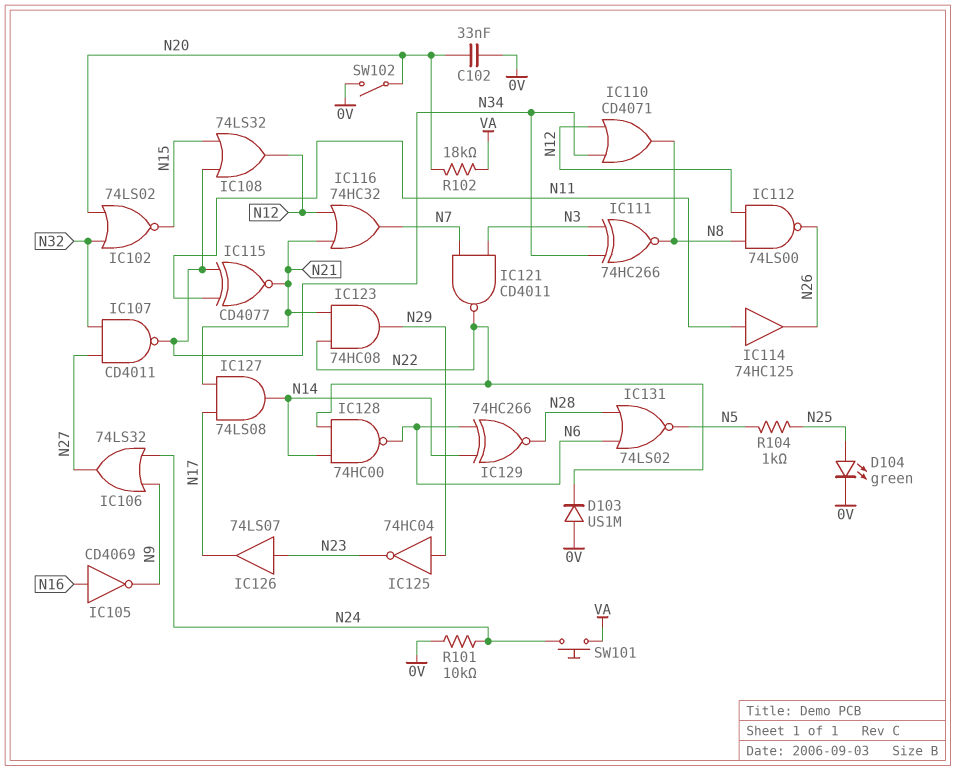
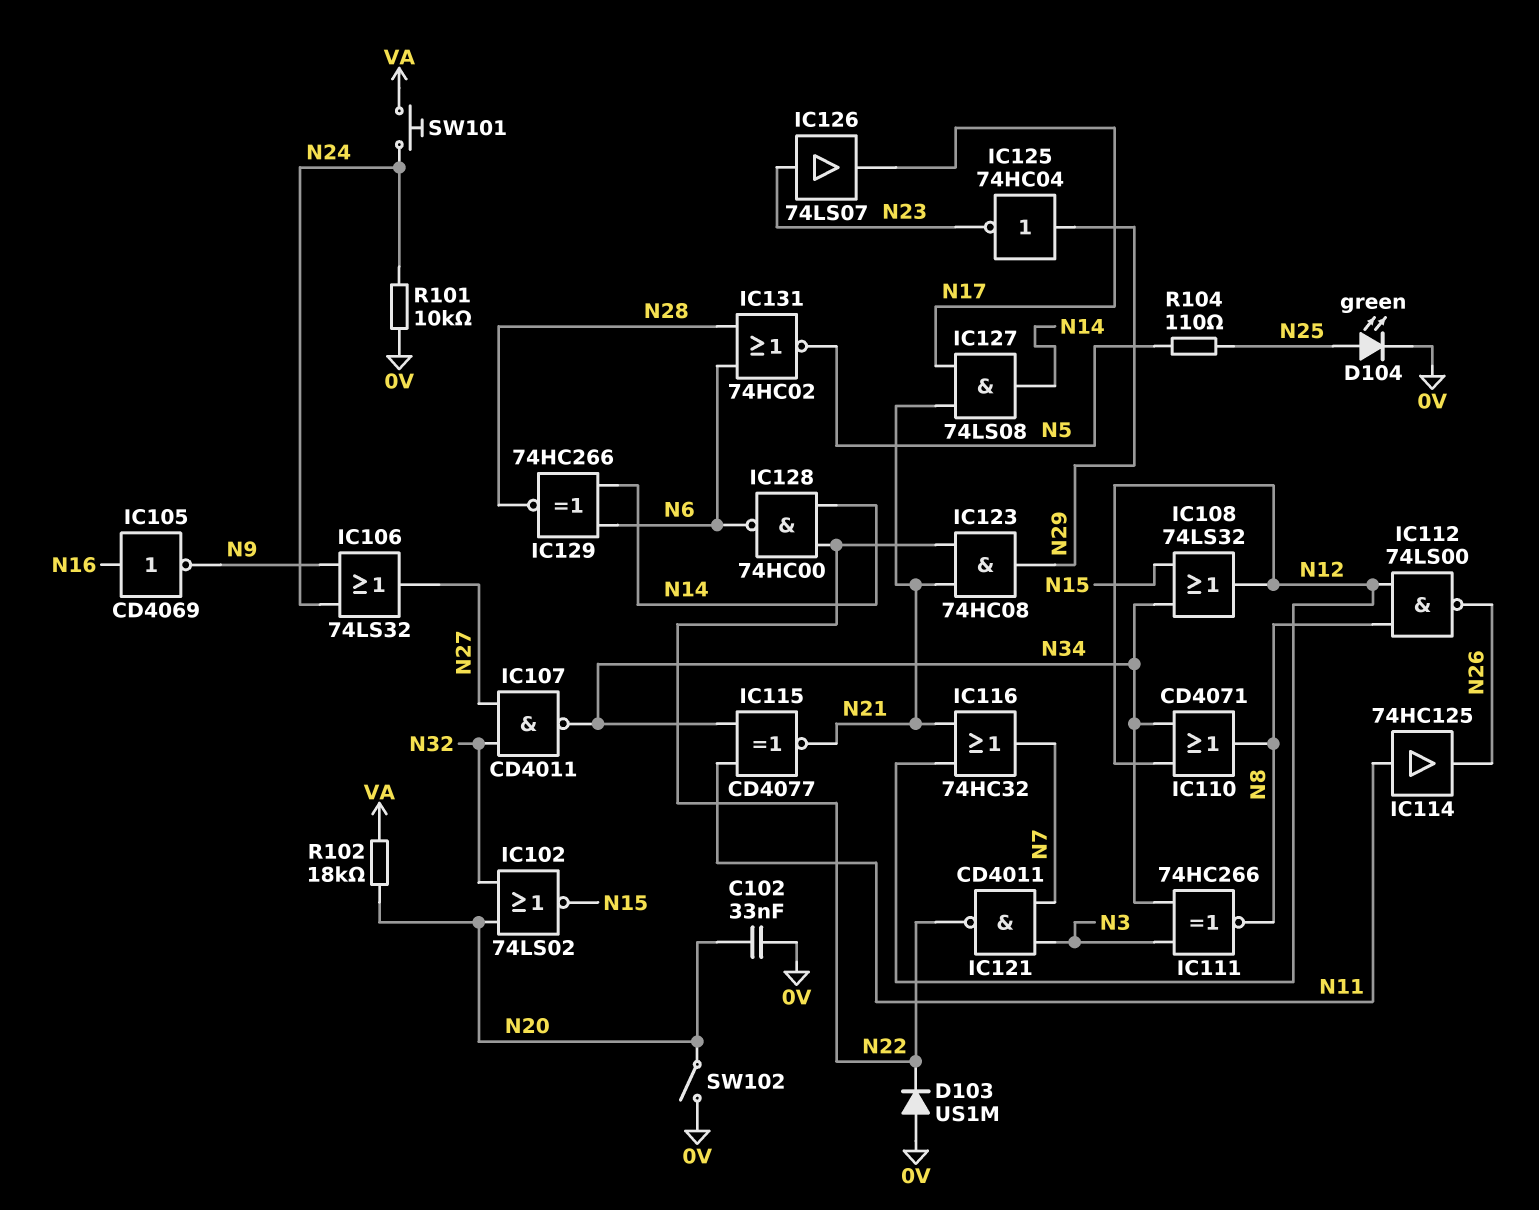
IC131: NOR 74LS02 (in N6, in N28, out N5) -> NOR 74HC02 (in N6, in N28, out N5)
R104: 1k (N5, N25) -> 110 (N5, N25)

